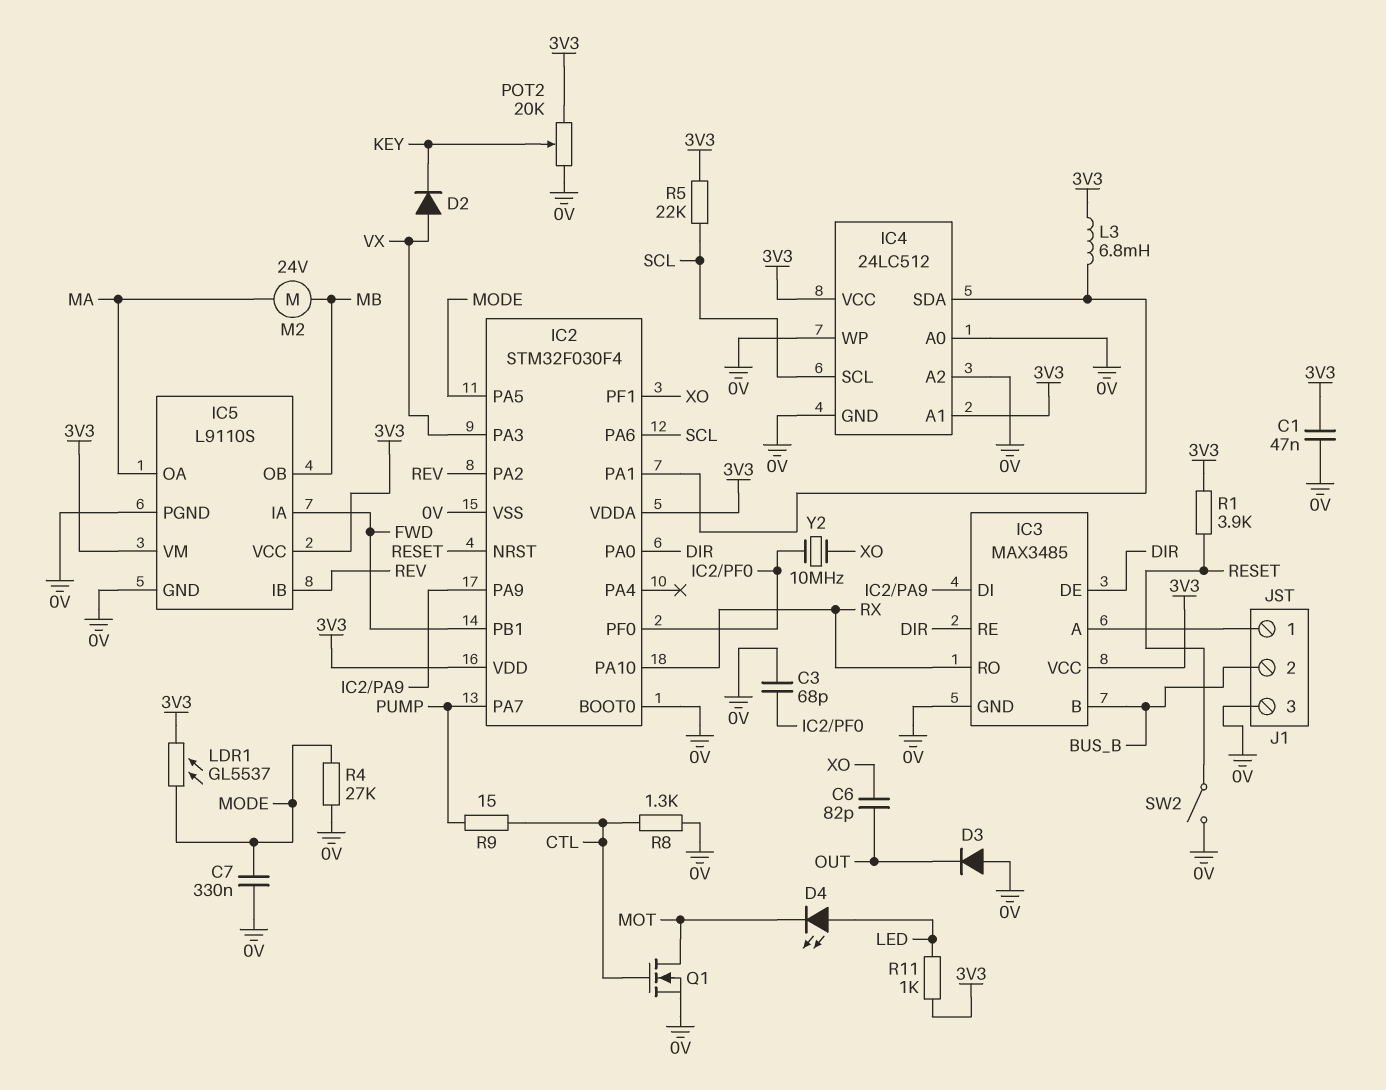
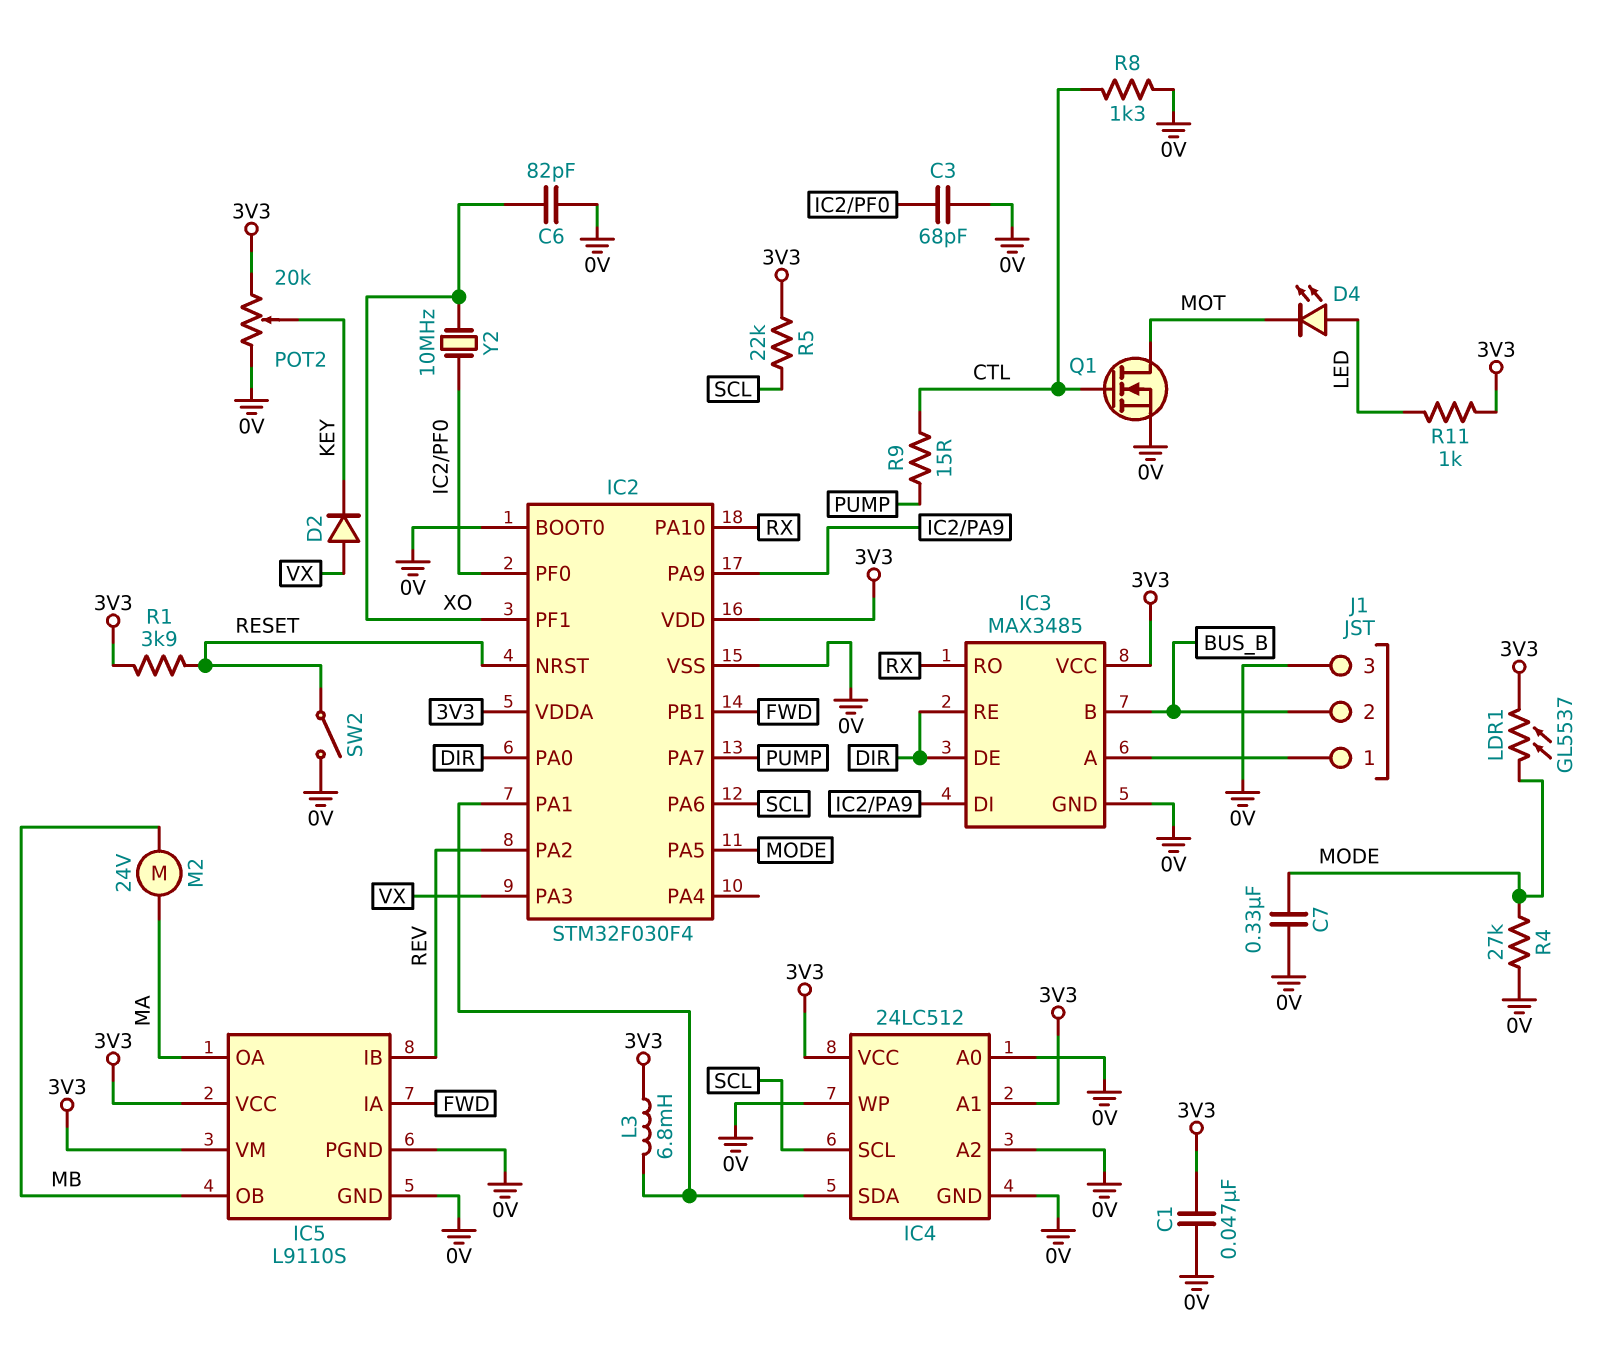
C6: 82pF (OUT, XO) -> 82pF (0V, XO)
D3: diode (A 0V, K OUT) -> none

